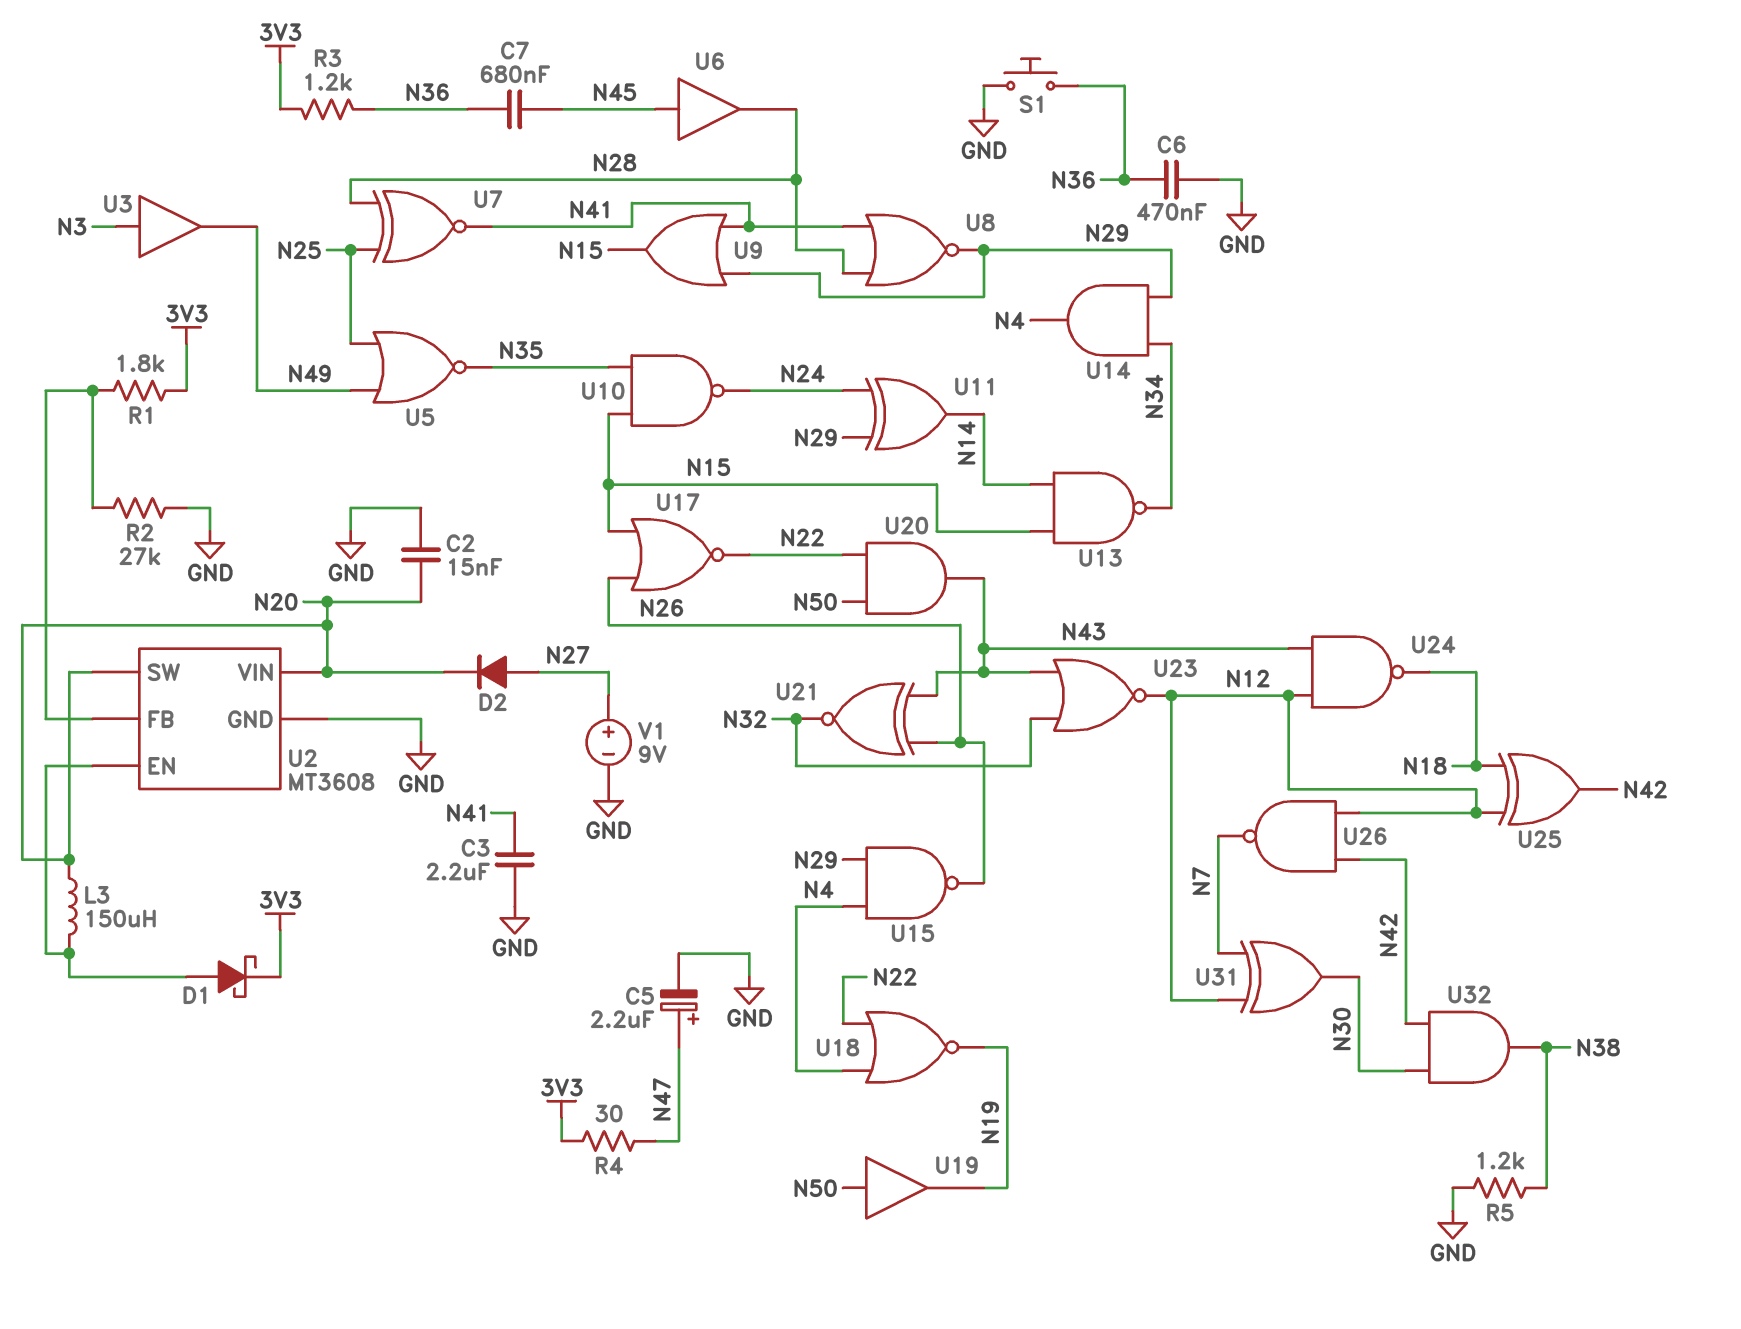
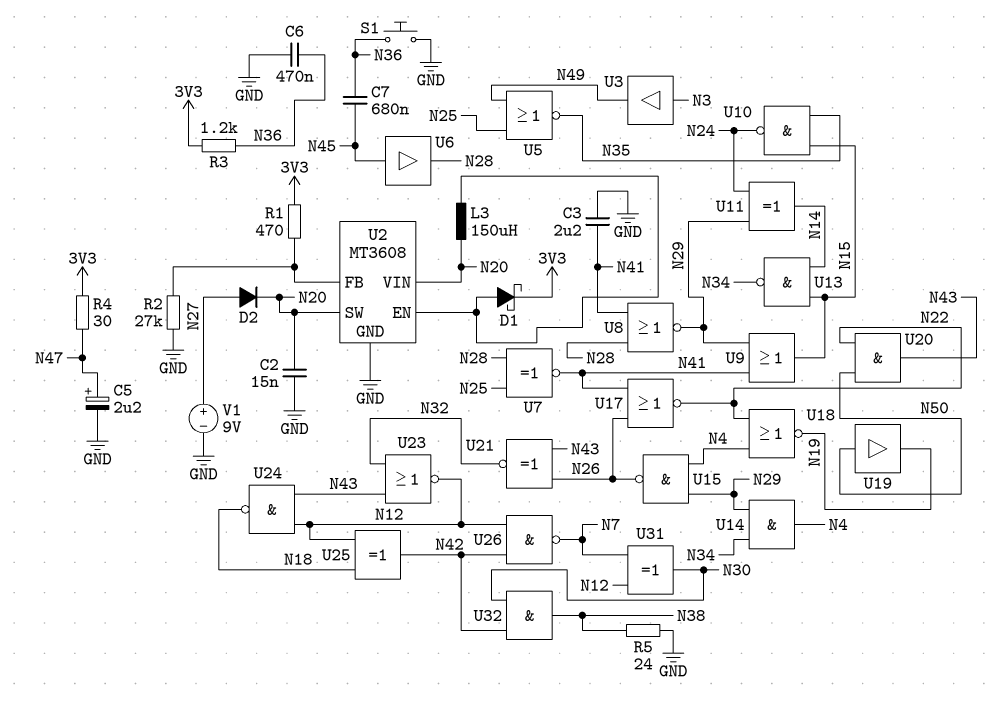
R1: 1.8k (3V3, U2/FB) -> 470 (3V3, U2/FB)
R5: 1.2k (GND, N38) -> 24 (GND, N38)
U17: NOR (in N15, in N26, out N22) -> NOR (in N26, in N41, out N22)

